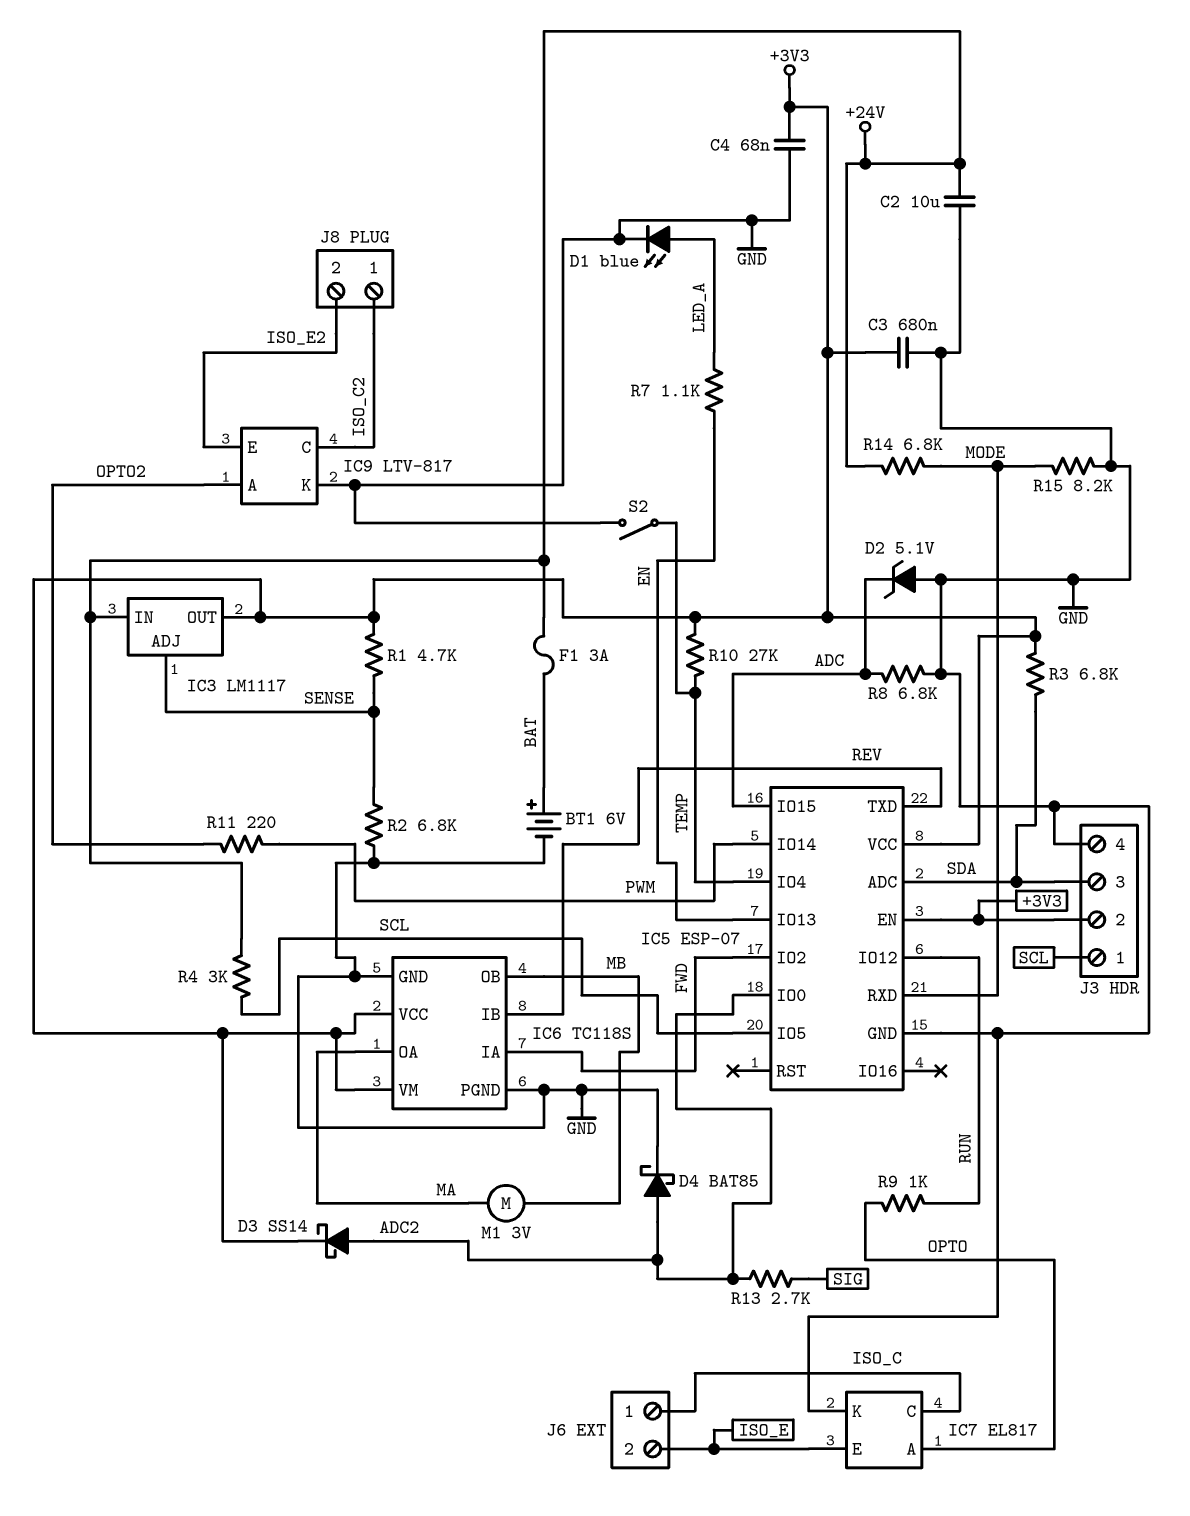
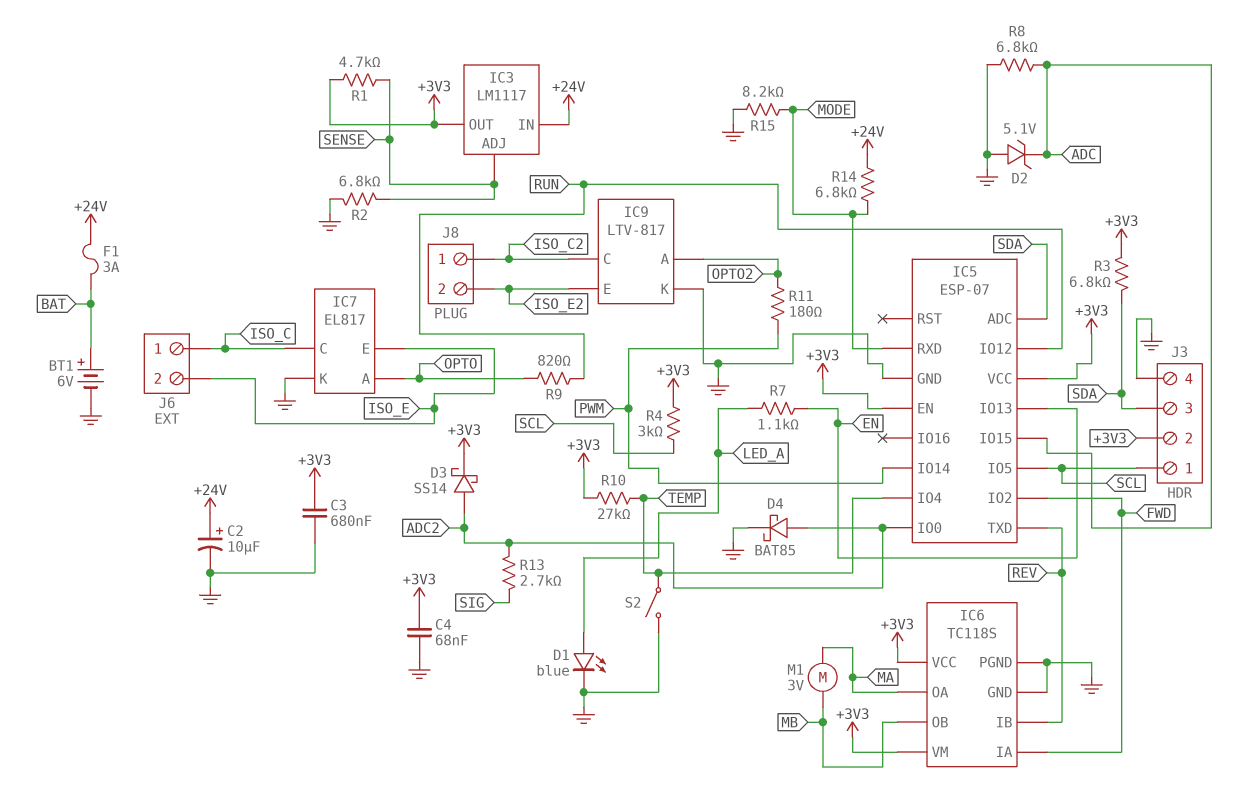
C2: 10uF (+24V, GND) -> 10uF (plus +24V, minus GND)
R4: 3k (+24V, SCL) -> 3k (+3V3, SCL)
R9: 1k (OPTO, RUN) -> 820 (OPTO, RUN)
R11: 220 (OPTO2, PWM) -> 180 (OPTO2, PWM)

